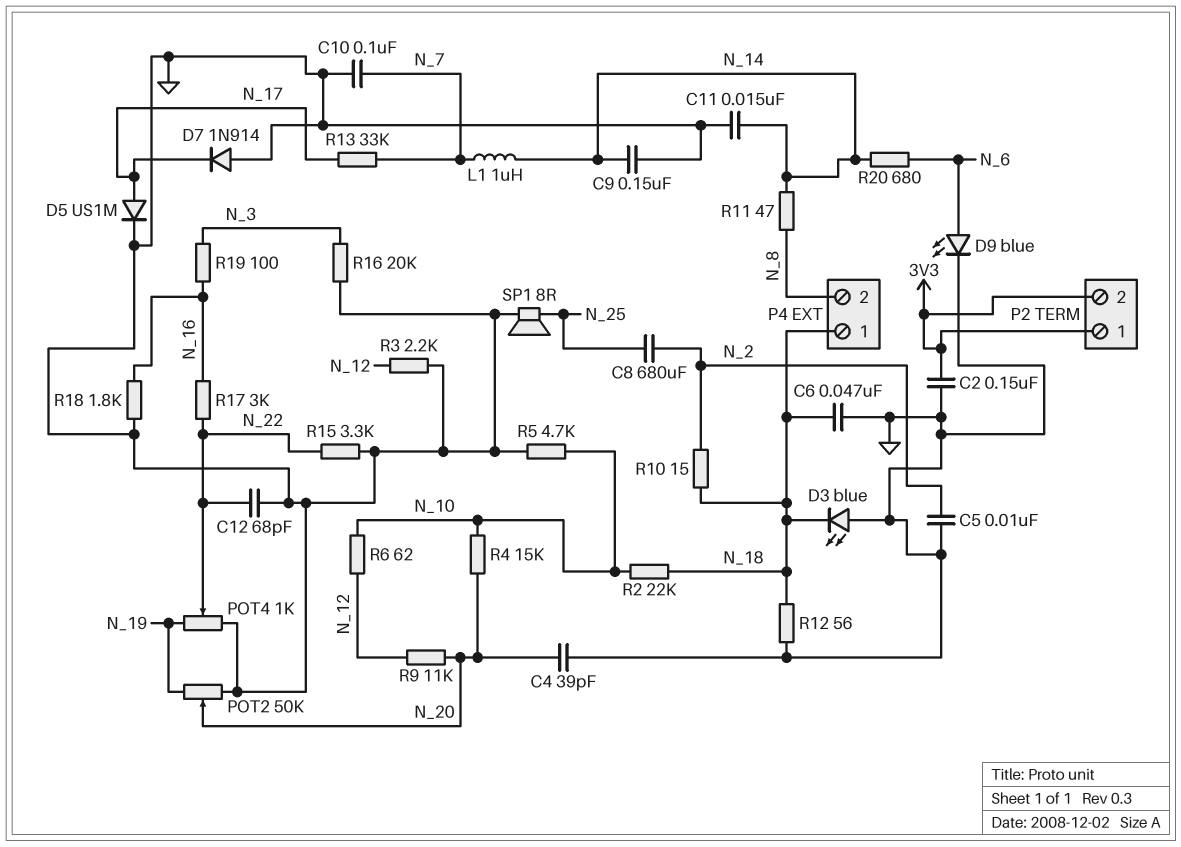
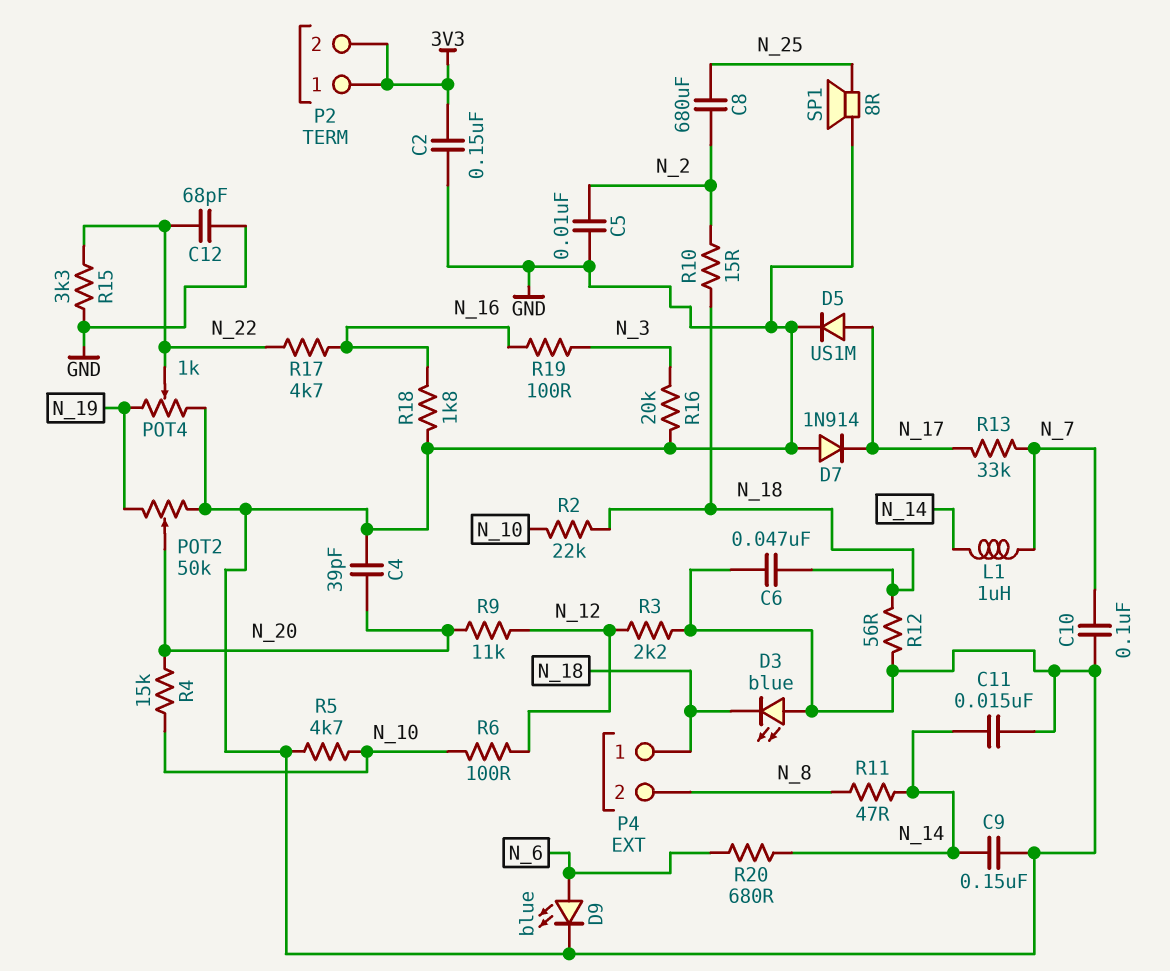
R6: 62 (N_10, N_12) -> 100 (N_10, N_12)
R17: 3k (N_16, N_22) -> 4.7k (N_16, N_22)

